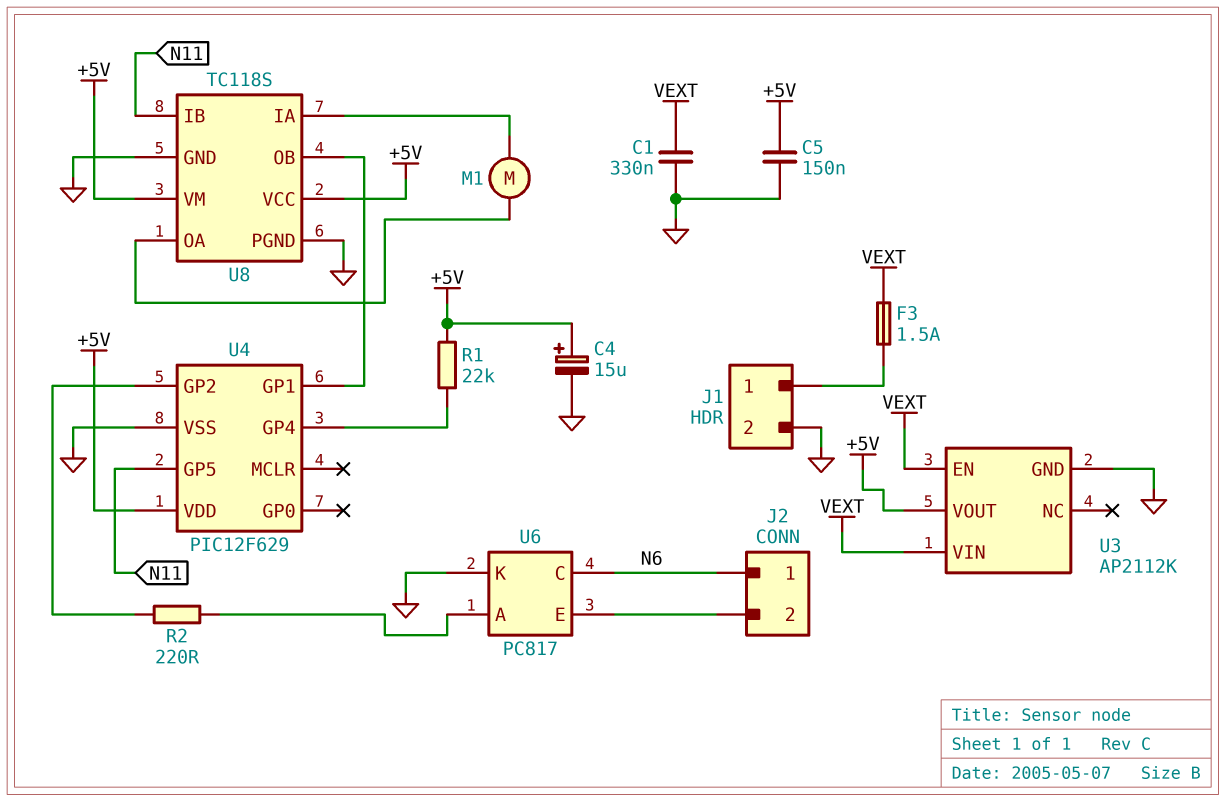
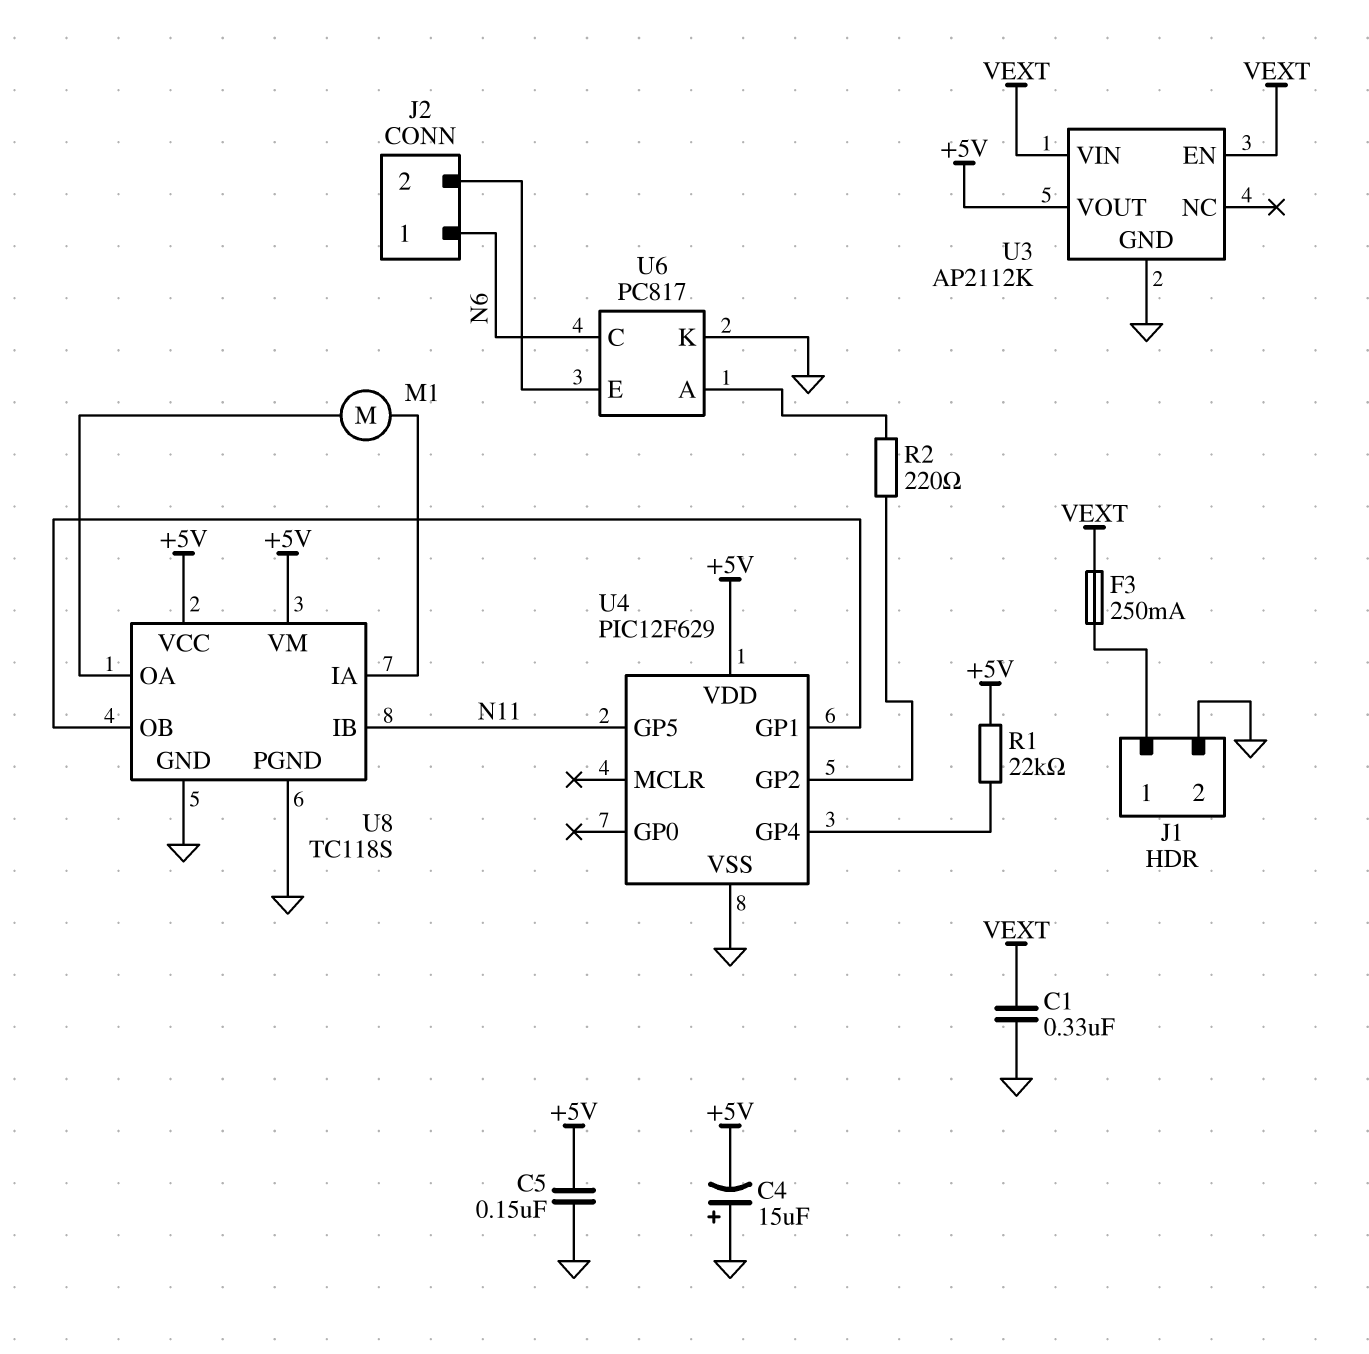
C4: 15uF (plus +5V, minus GND) -> 15uF (plus GND, minus +5V)
F3: 1.5A (J1/1, VEXT) -> 250mA (J1/1, VEXT)

